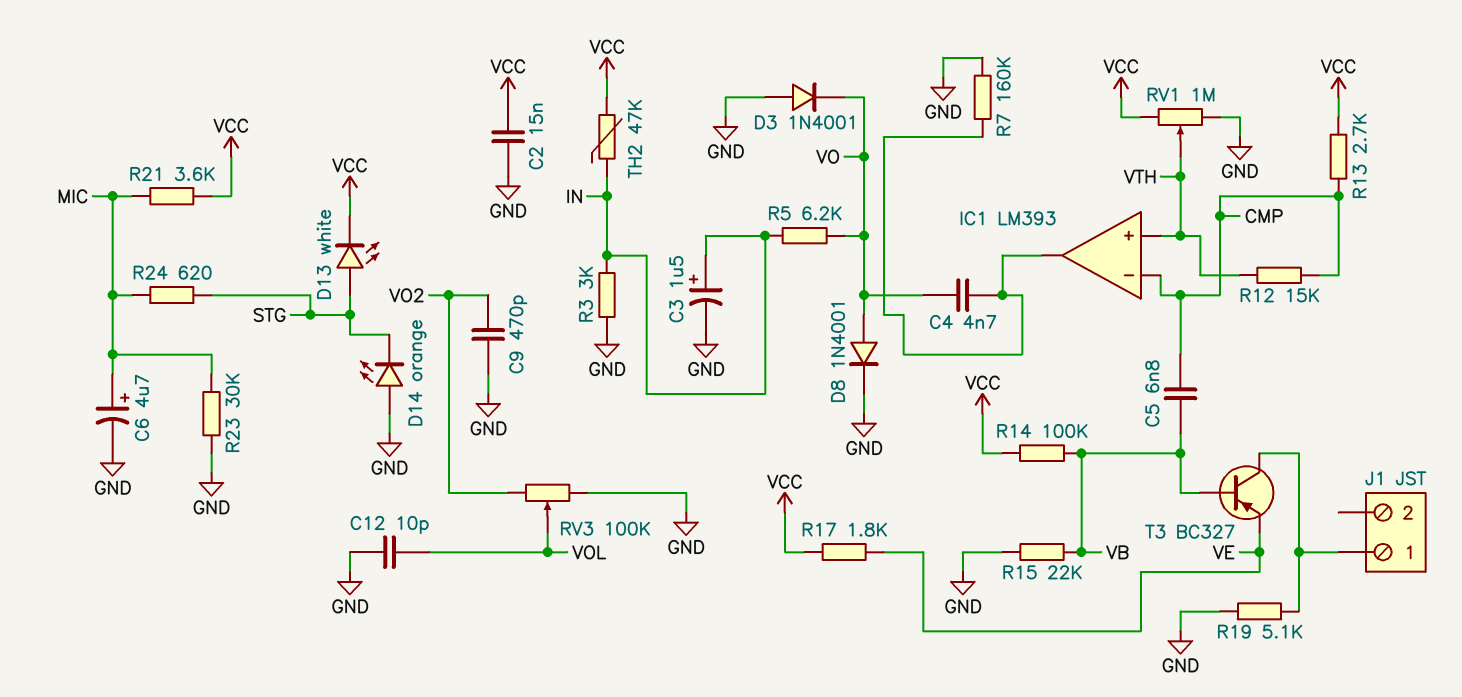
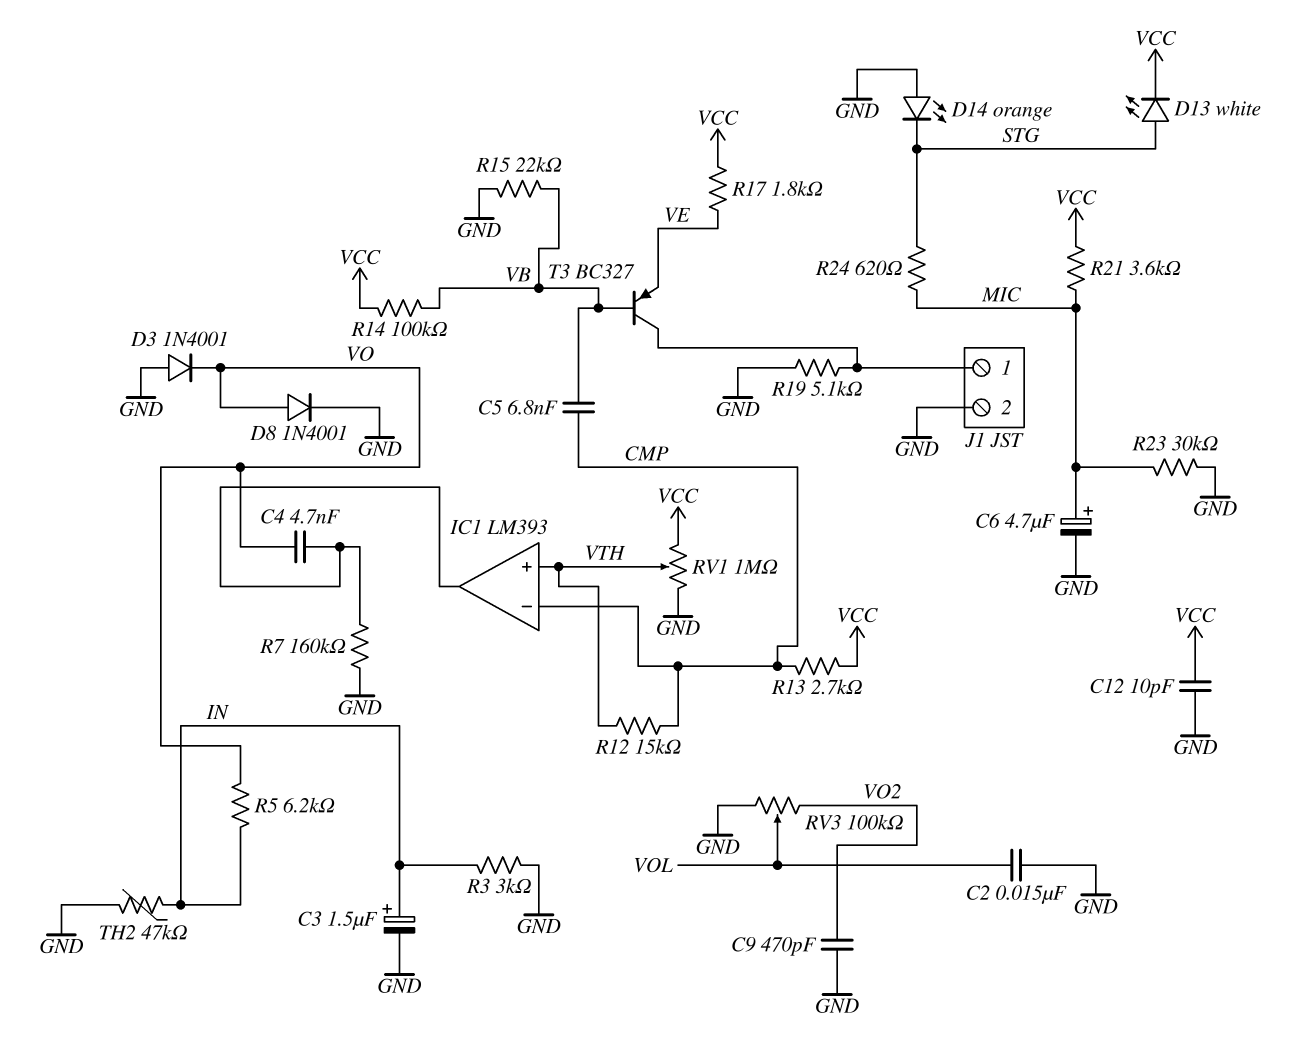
C2: 15nF (GND, VCC) -> 15nF (GND, VOL)
C12: 10pF (GND, VOL) -> 10pF (GND, VCC)
J1 pin 2: none -> GND
TH2: 47k (IN, VCC) -> 47k (GND, IN)

